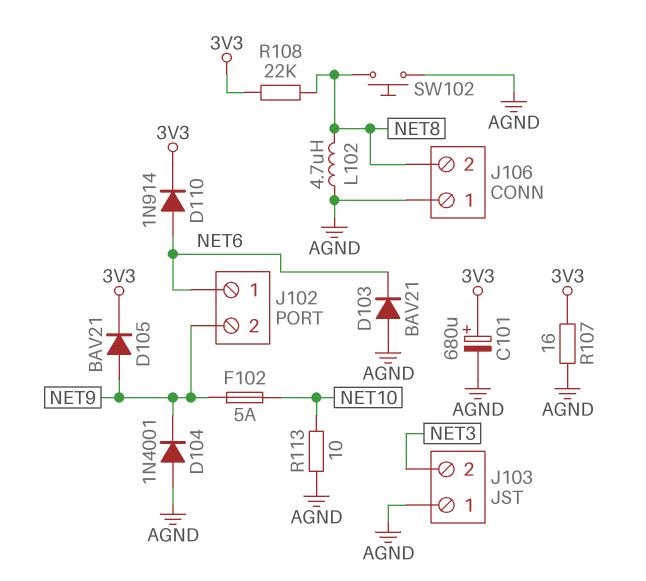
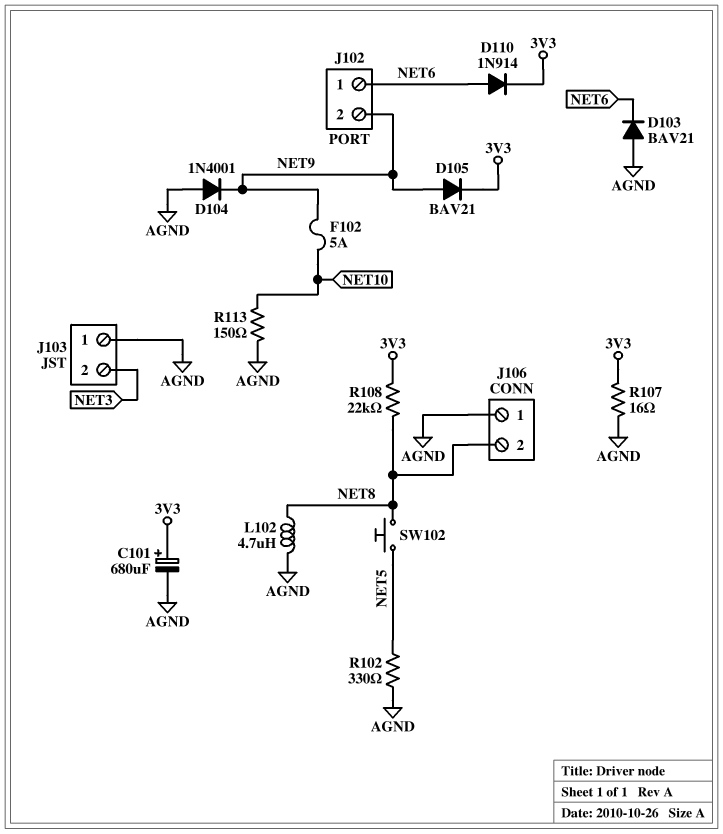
R102: none -> 330 (AGND, NET5)
R113: 10 (AGND, NET10) -> 150 (AGND, NET10)
SW102: button (AGND, NET8) -> button (NET5, NET8)

